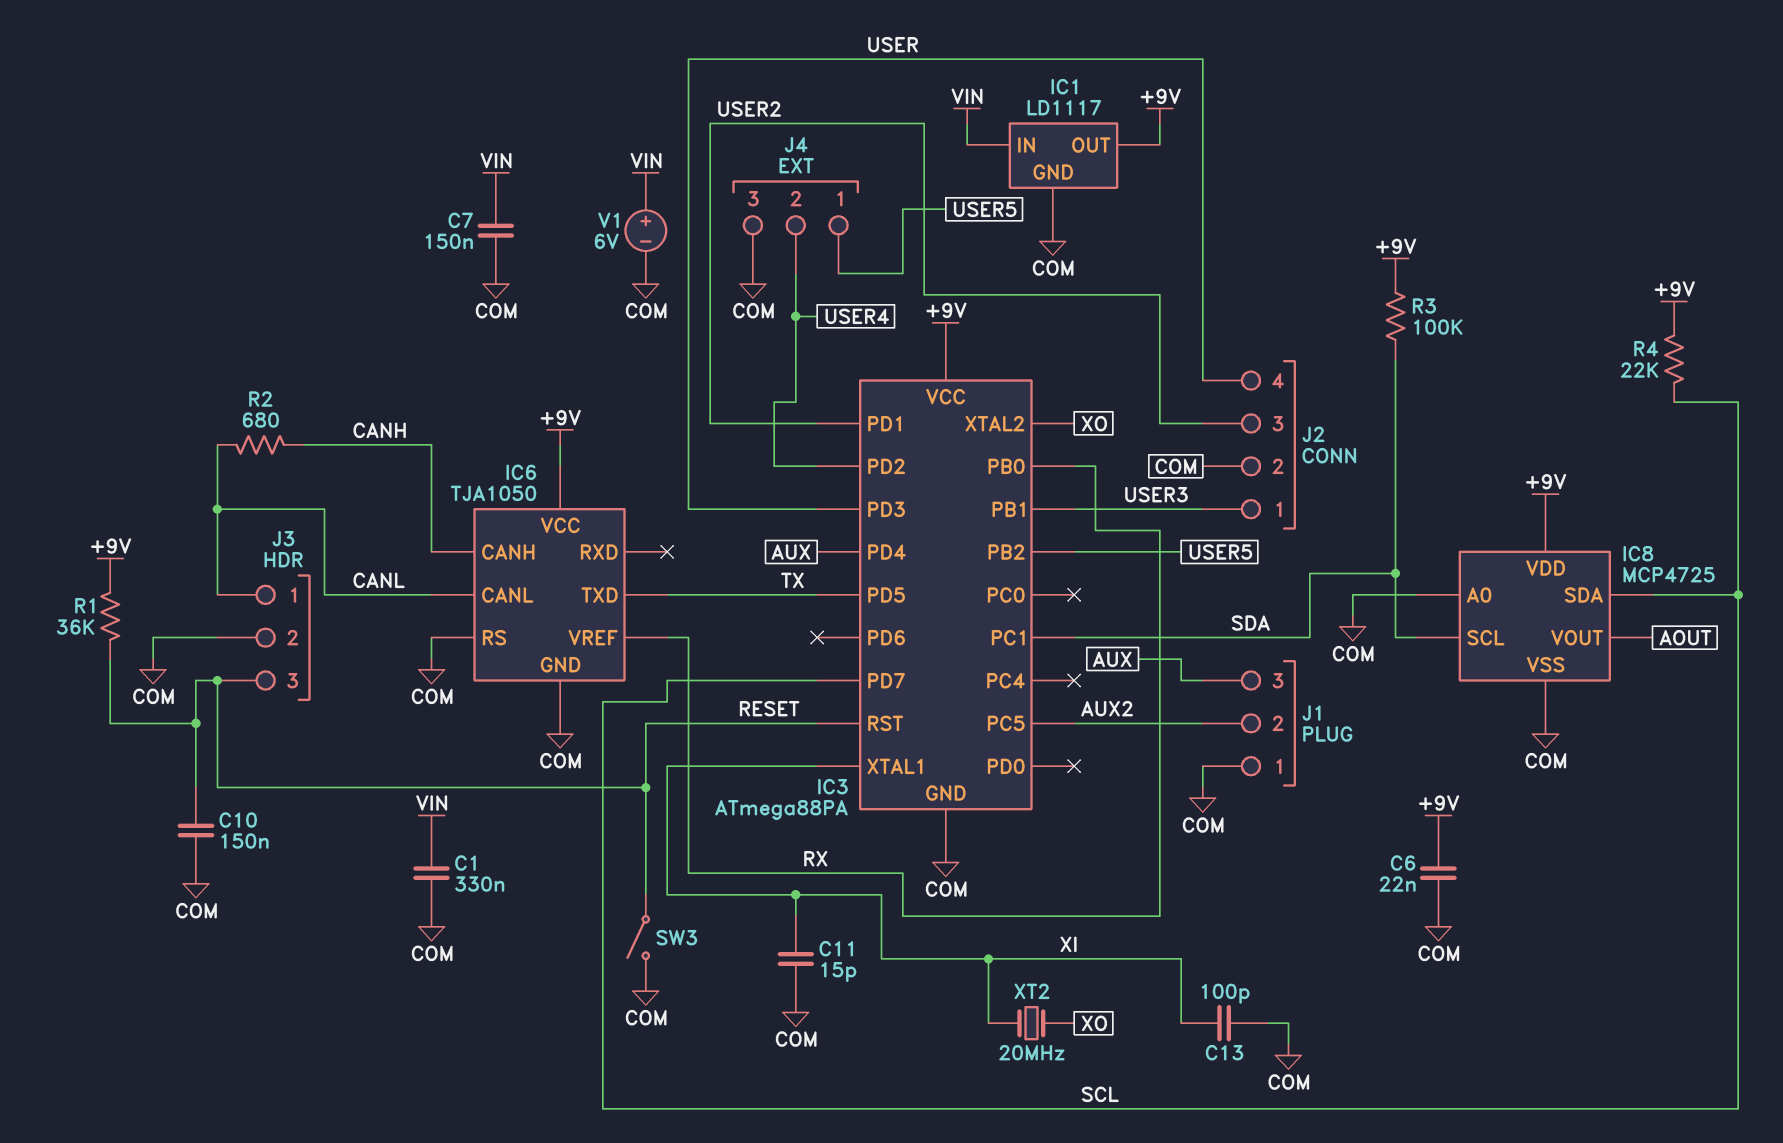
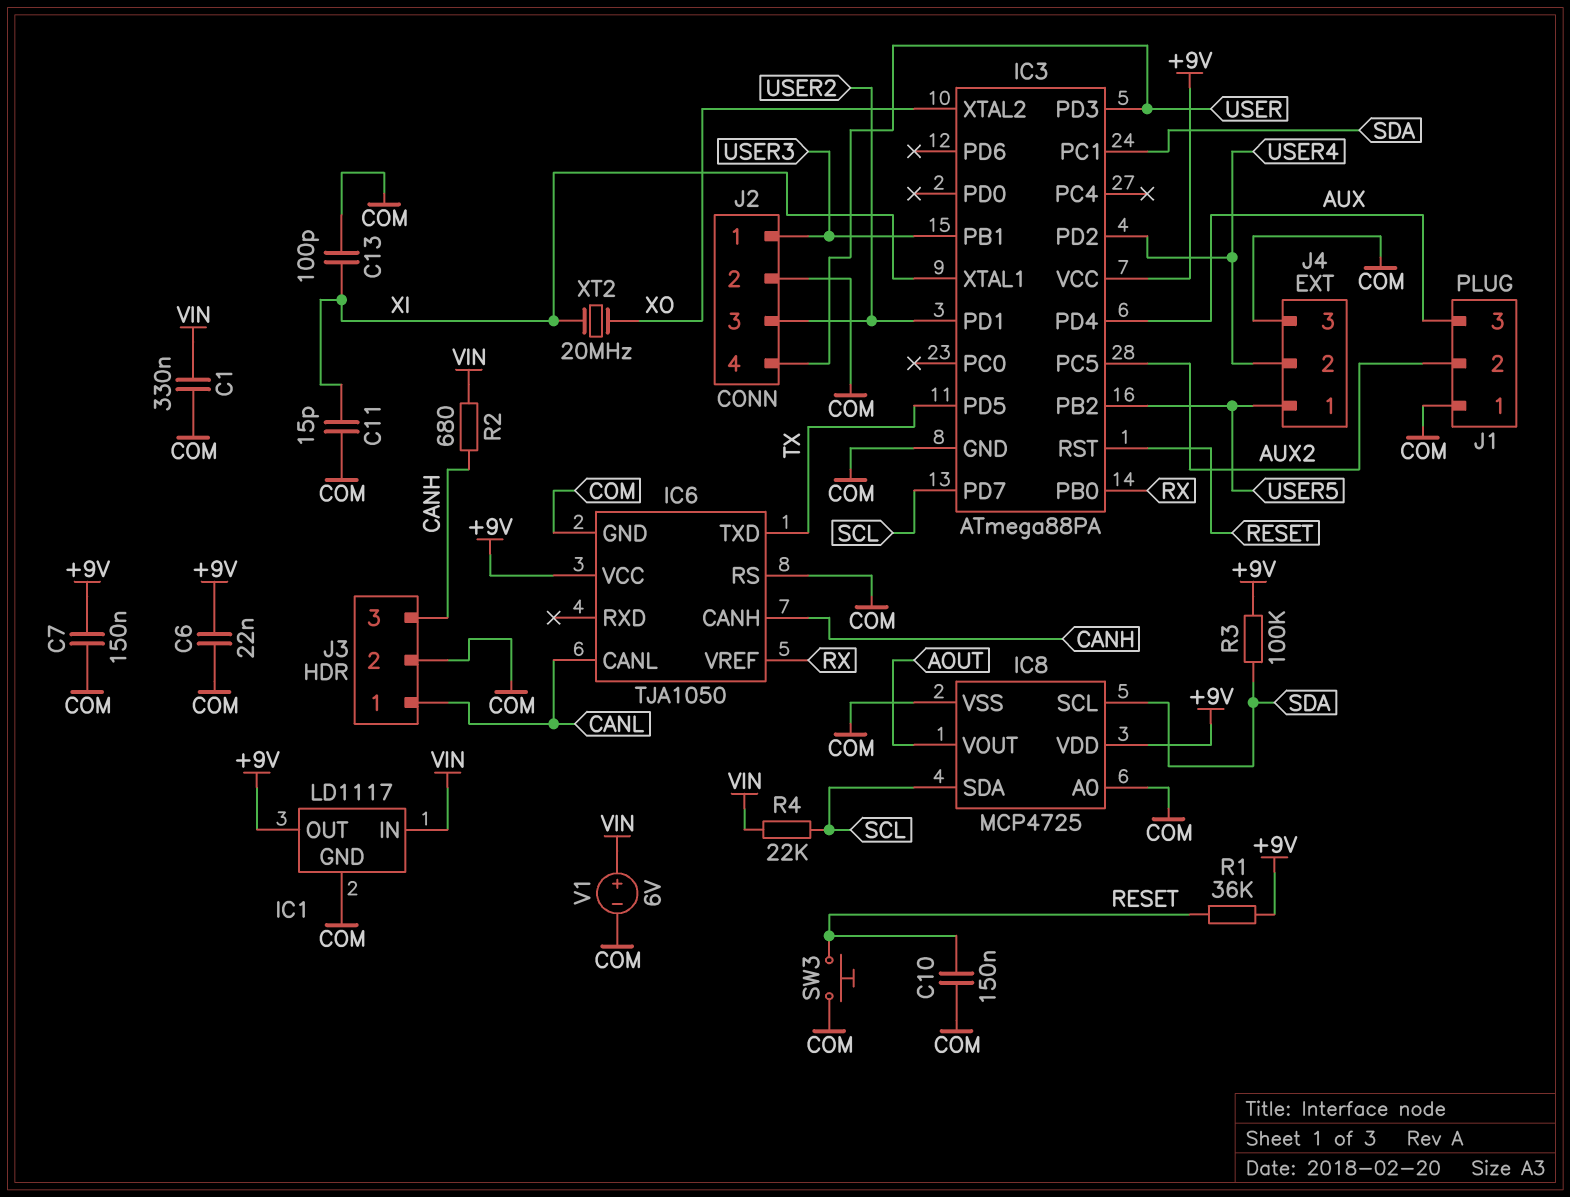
C7: 150nF (COM, VIN) -> 150nF (+9V, COM)
J3 pin 3: RESET -> CANH
R2: 680 (CANH, CANL) -> 680 (CANH, VIN)
R4: 22k (+9V, SCL) -> 22k (SCL, VIN)
SW3: switch (COM, RESET) -> button (COM, RESET)

